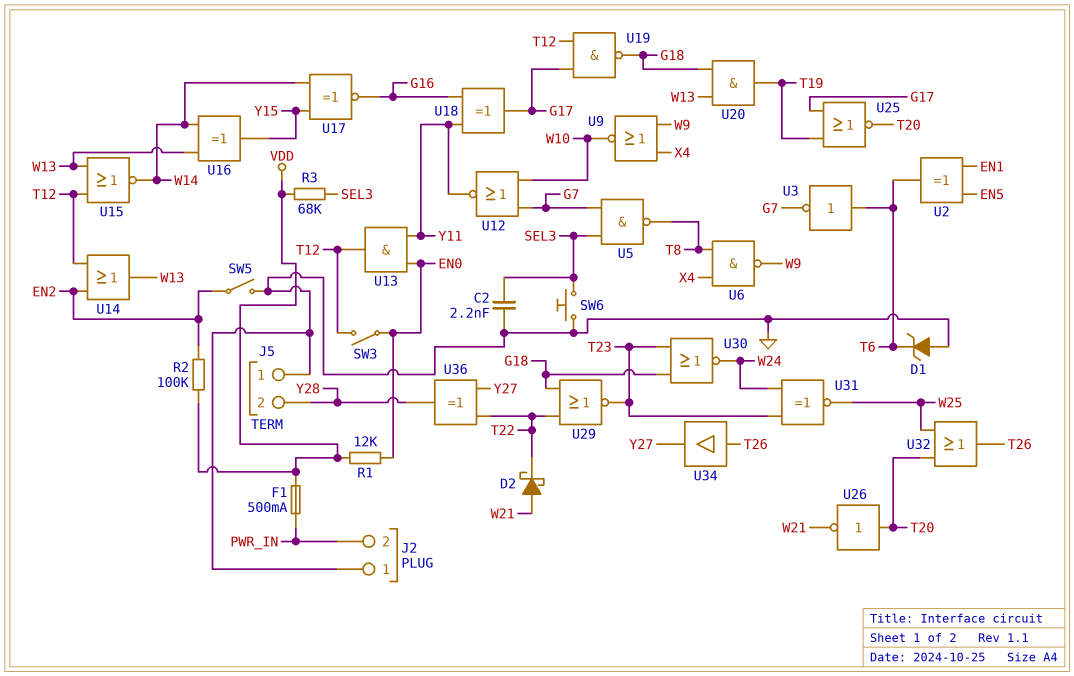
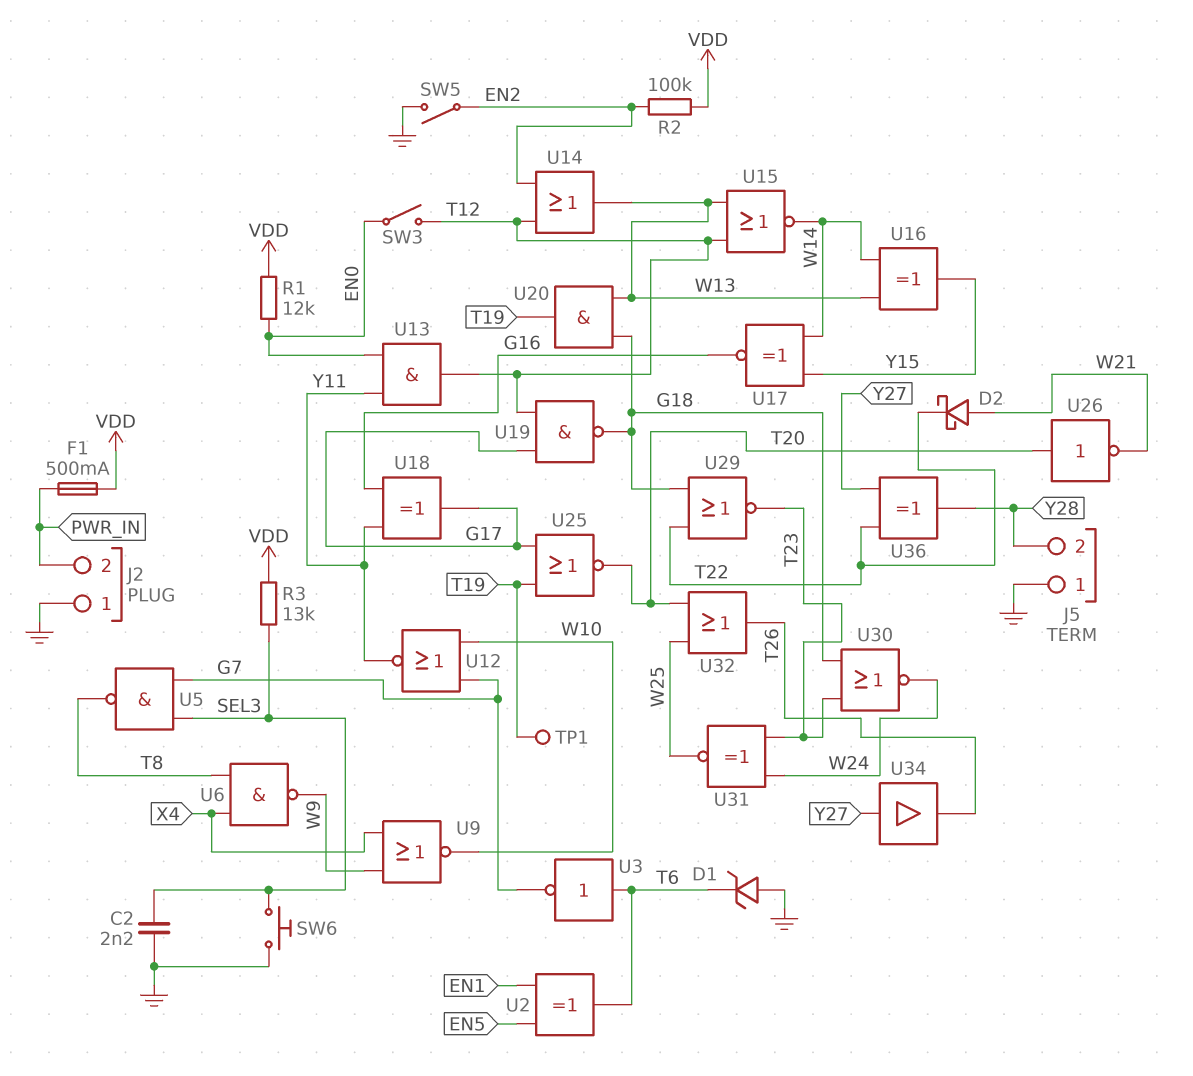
R3: 68k (SEL3, VDD) -> 13k (SEL3, VDD)
TP1: none -> test point (T19)
U34: buffer (in T26, out Y27) -> buffer (in Y27, out T26)

